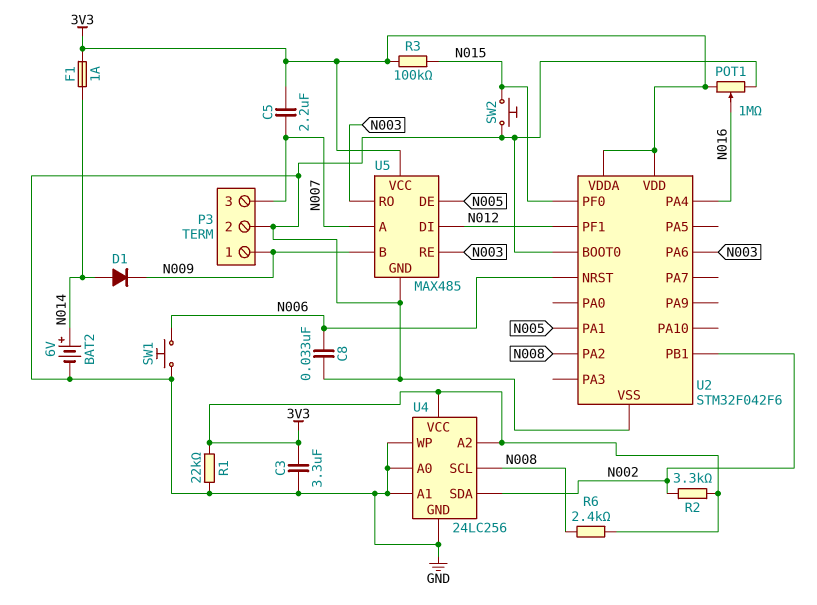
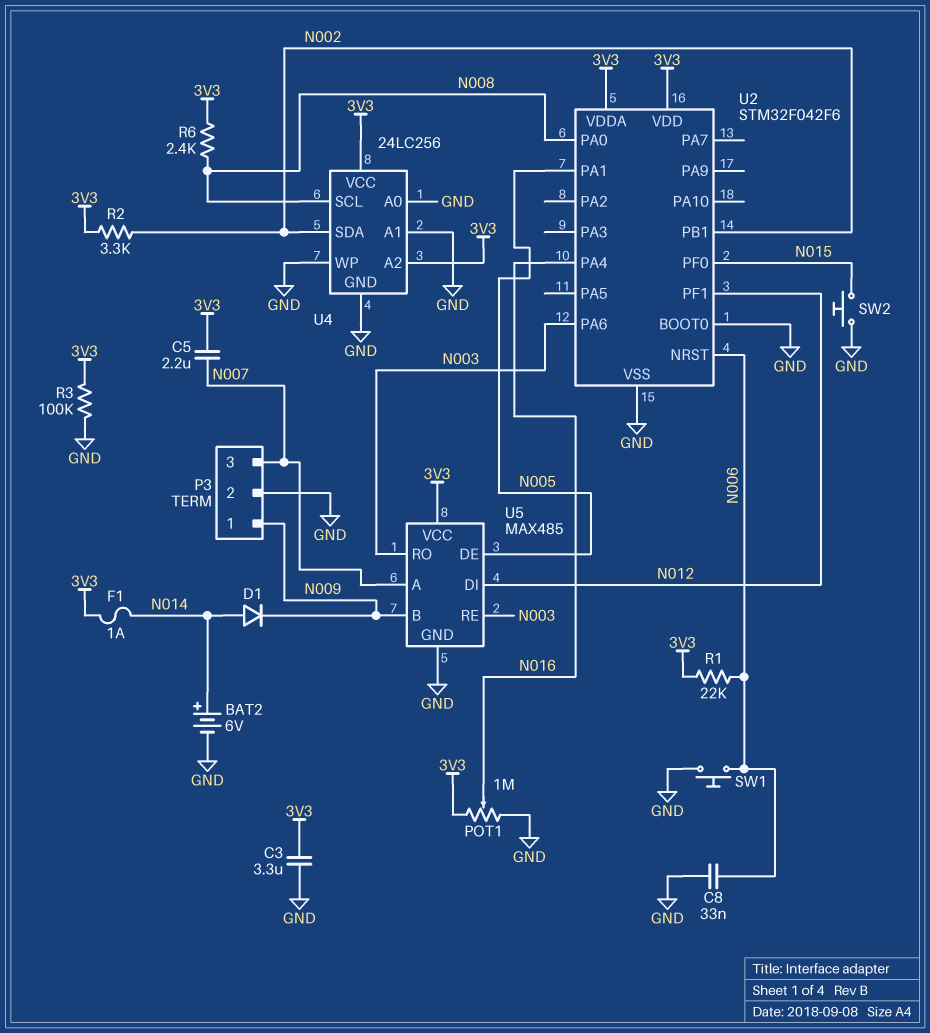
R1: 22k (3V3, GND) -> 22k (3V3, N006)
R3: 100k (3V3, N015) -> 100k (3V3, GND)
U2 pin PA0: none -> N008
U2 pin PA2: N008 -> none

